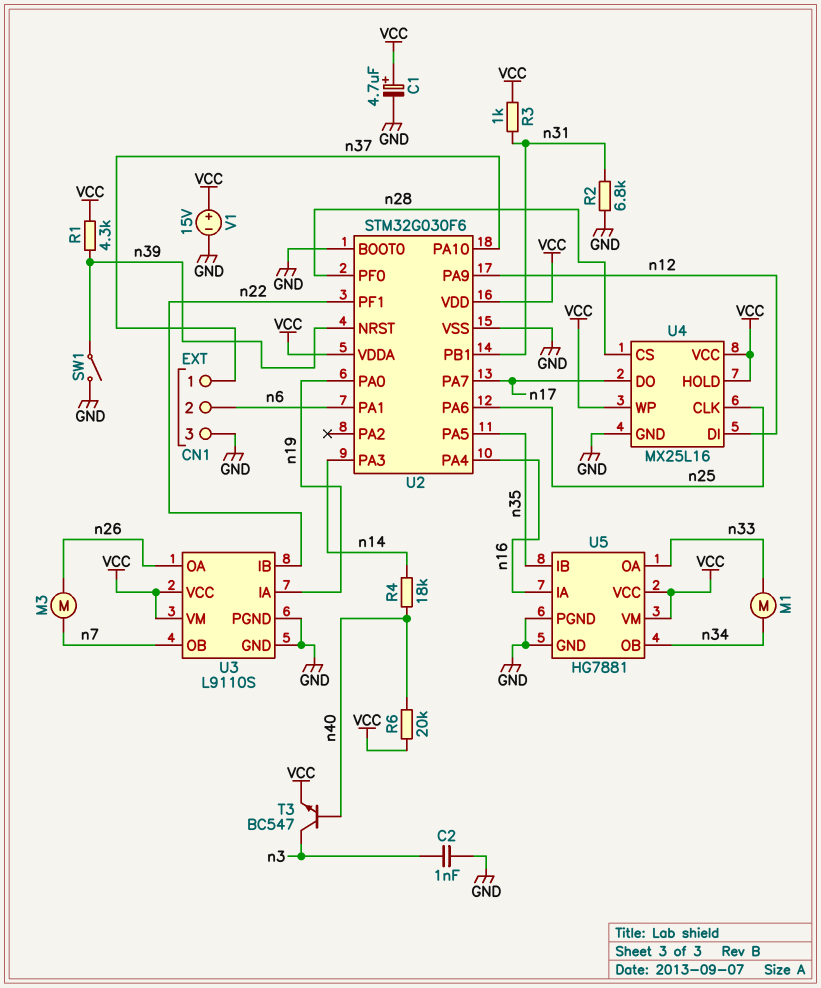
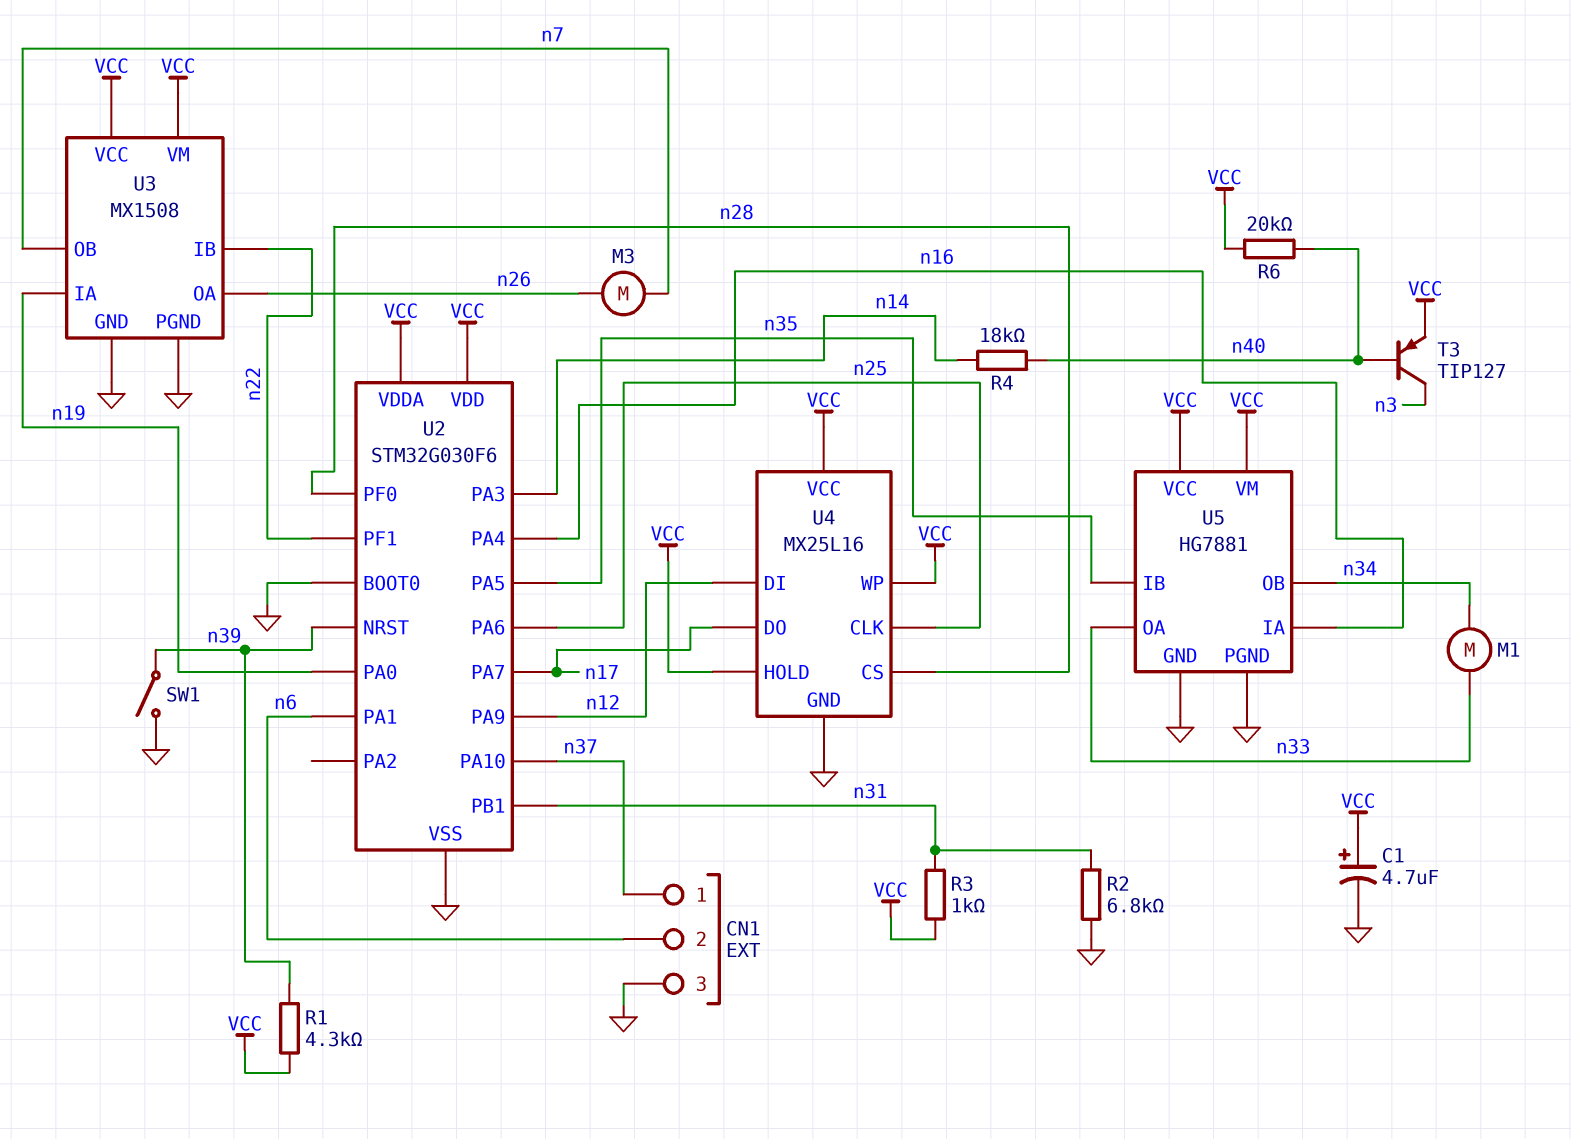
C2: 1nF (GND, n3) -> none
T3: NPN BC547 (B n40, C n3, E VCC) -> PNP TIP127 (B n40, C n3, E VCC)
U3: L9110S -> MX1508
V1: 15V (plus VCC, minus GND) -> none

